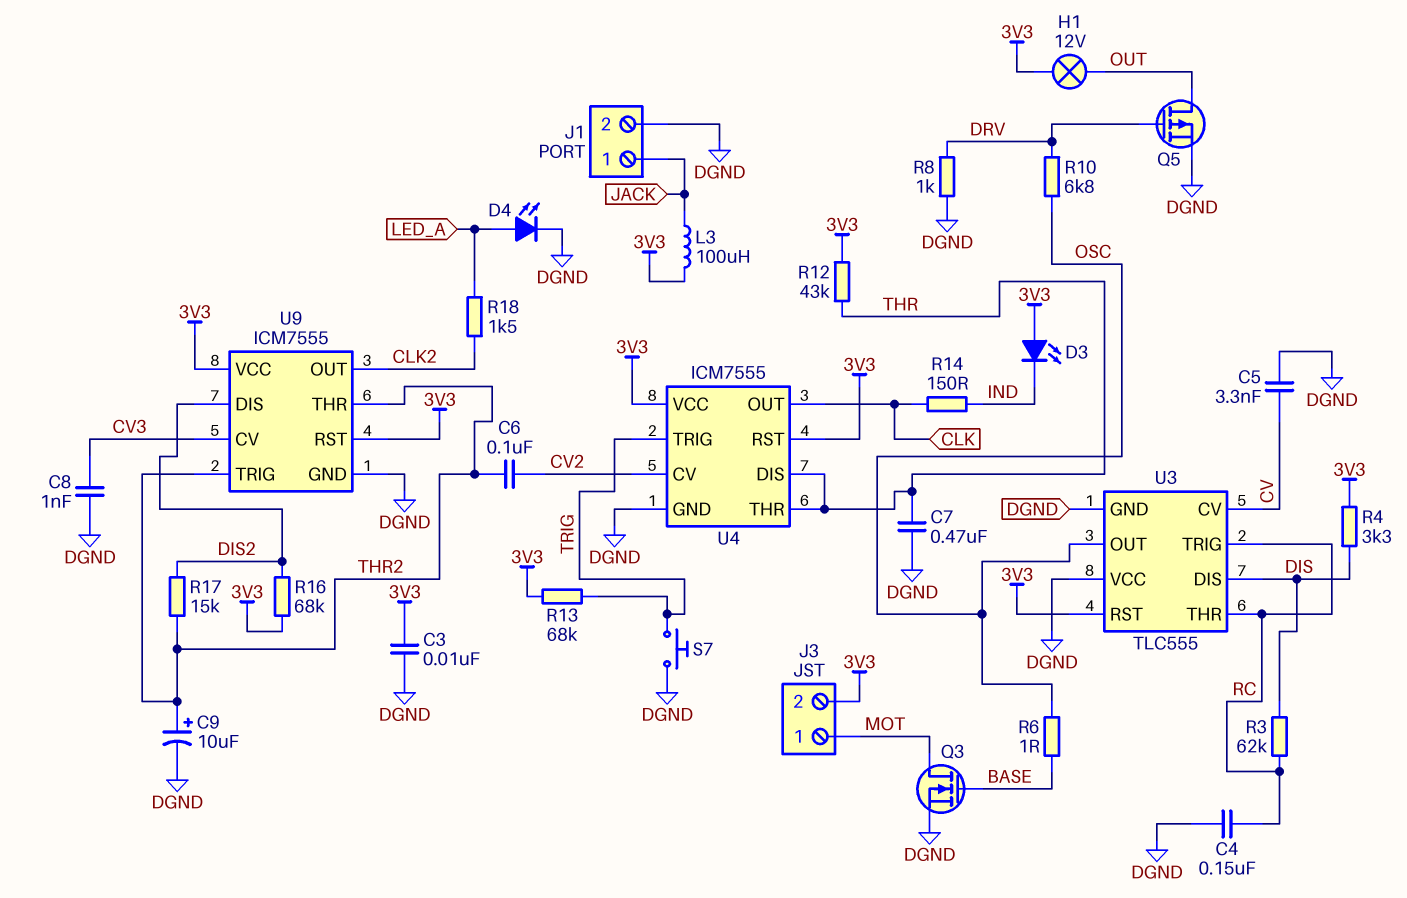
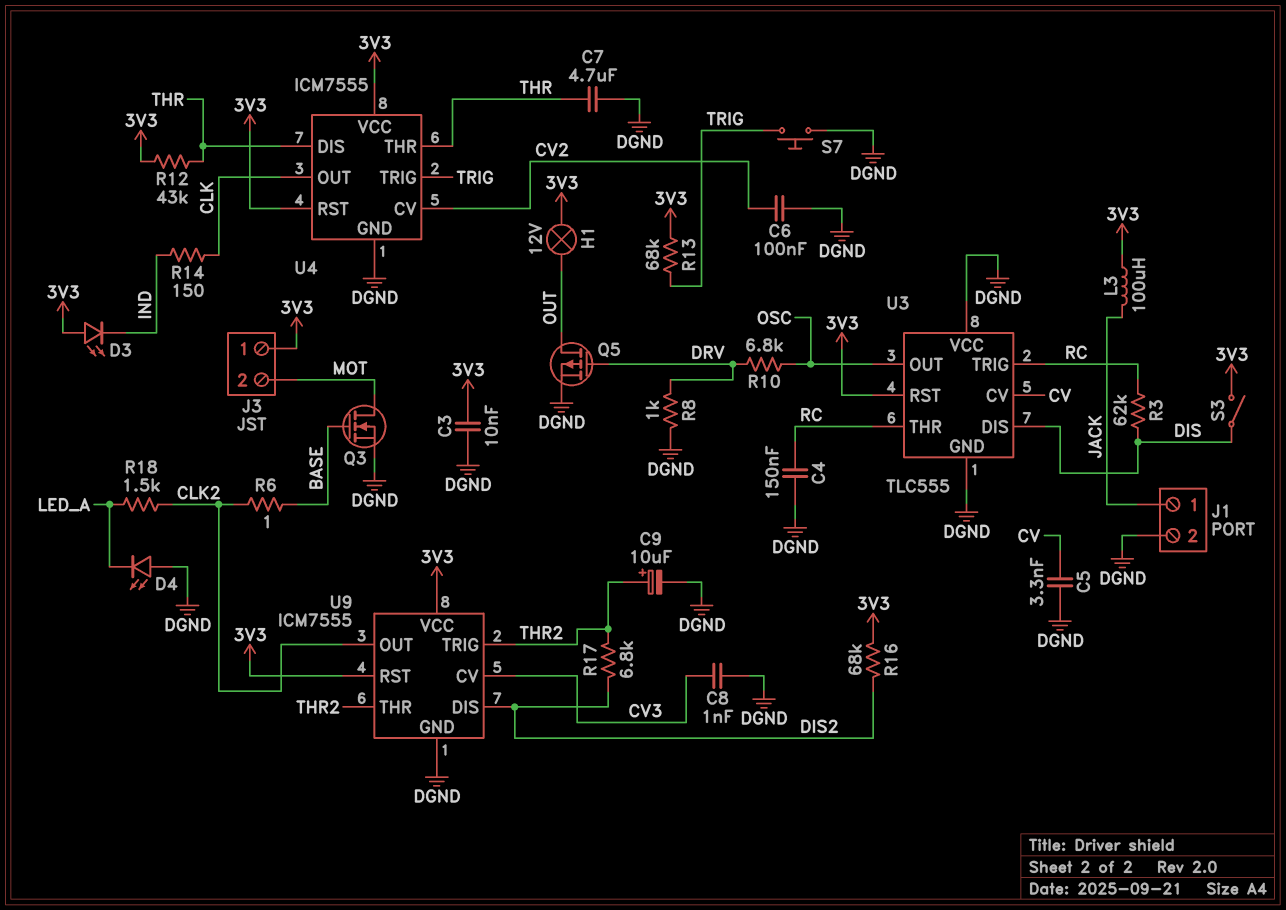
C6: 100nF (CV2, THR2) -> 100nF (CV2, DGND)
C7: 470nF (DGND, THR) -> 4.7uF (DGND, THR)
D4: LED (A LED_A, K DGND) -> LED (A DGND, K LED_A)
J3 pin 1: MOT -> 3V3
J3 pin 2: 3V3 -> MOT
R4: 3.3k (3V3, DIS) -> none
R6: 1 (BASE, OSC) -> 1 (BASE, CLK2)
R17: 15k (DIS2, THR2) -> 6.8k (DIS2, THR2)
S3: none -> switch (3V3, DIS)

